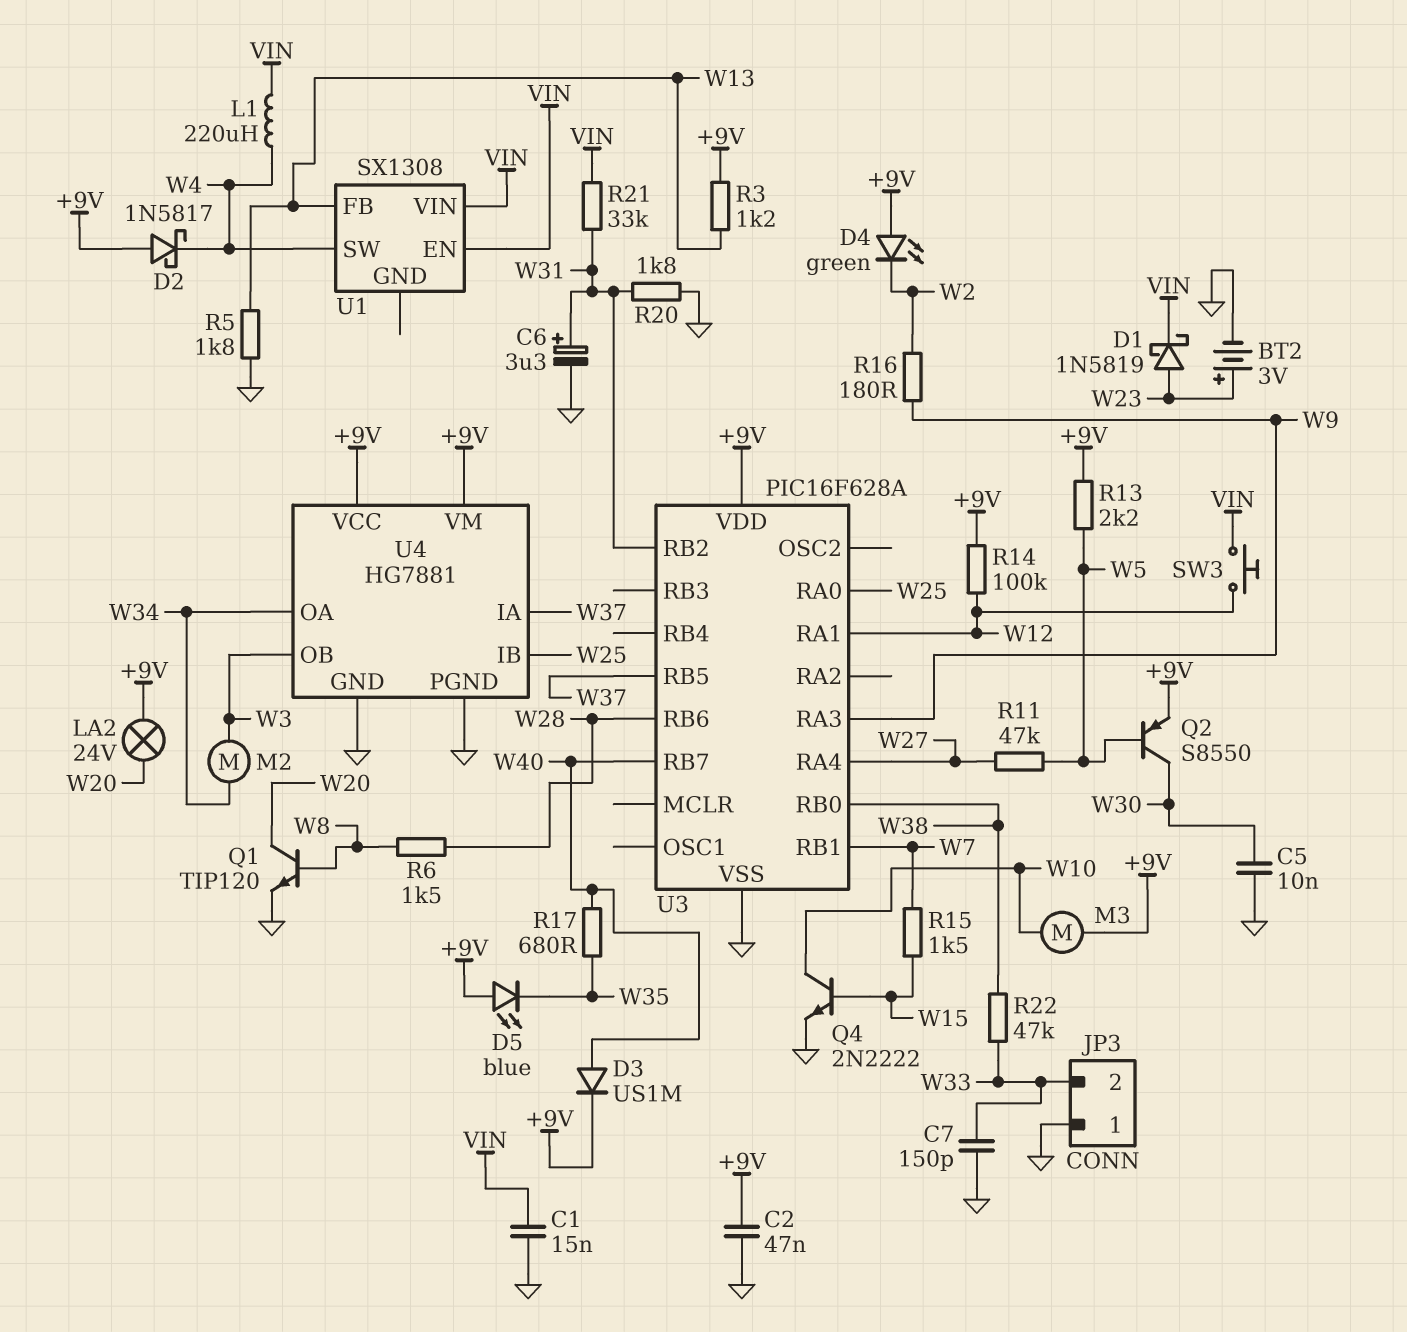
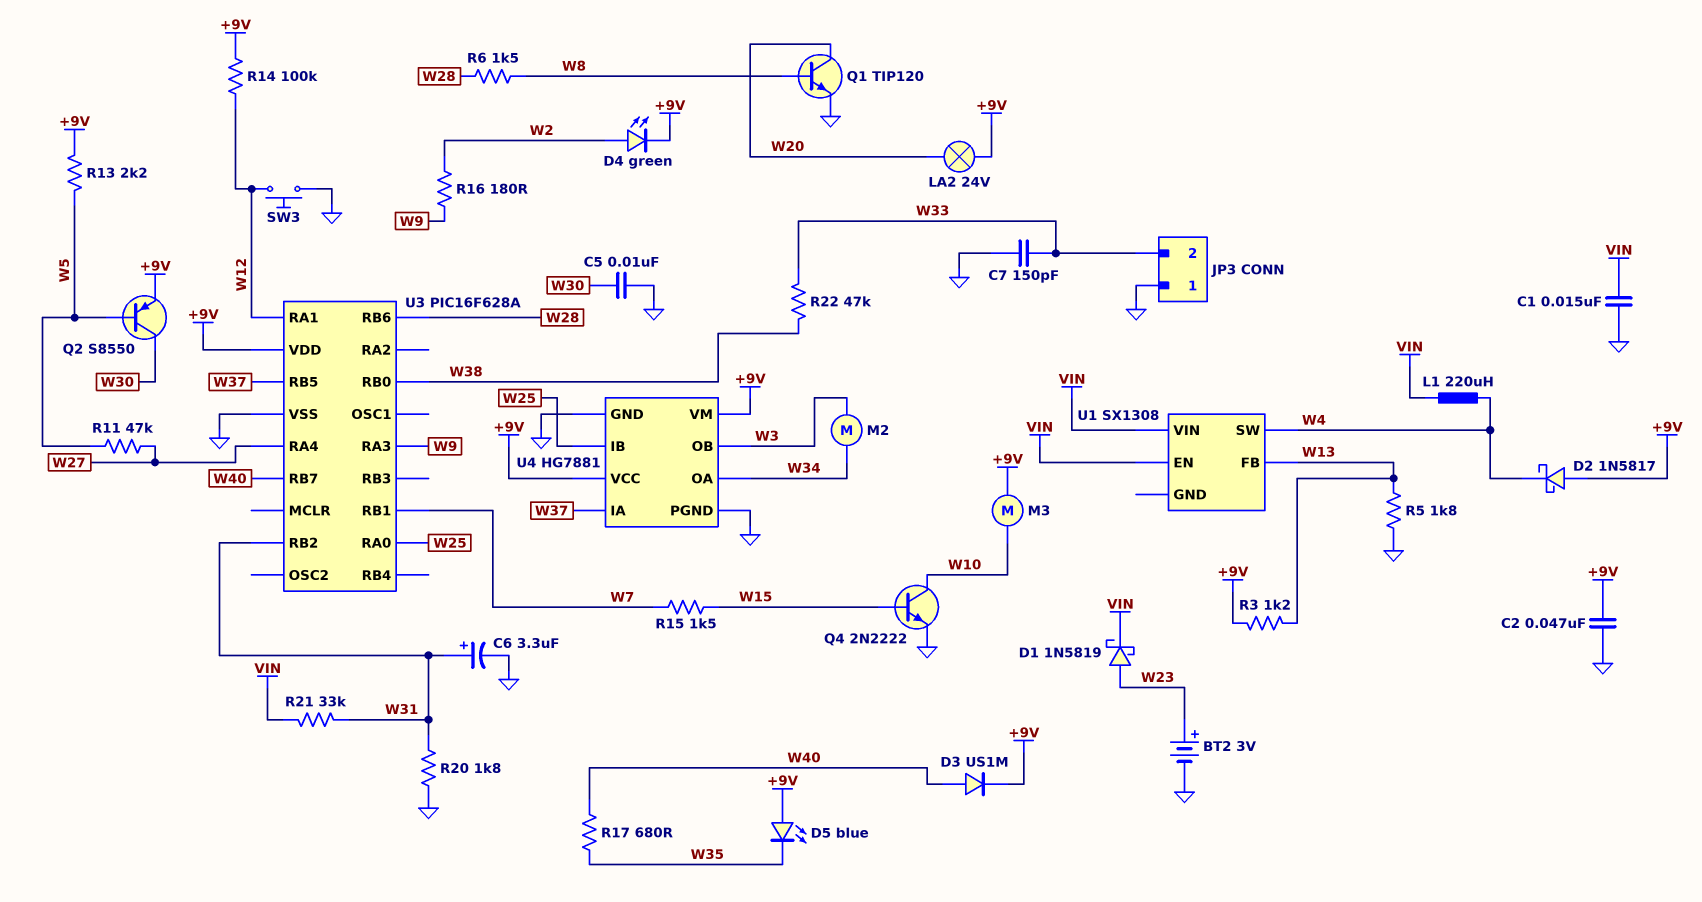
D4: LED green (A +9V, K W2) -> LED green (A W2, K +9V)
SW3: button (VIN, W12) -> button (GND, W12)

